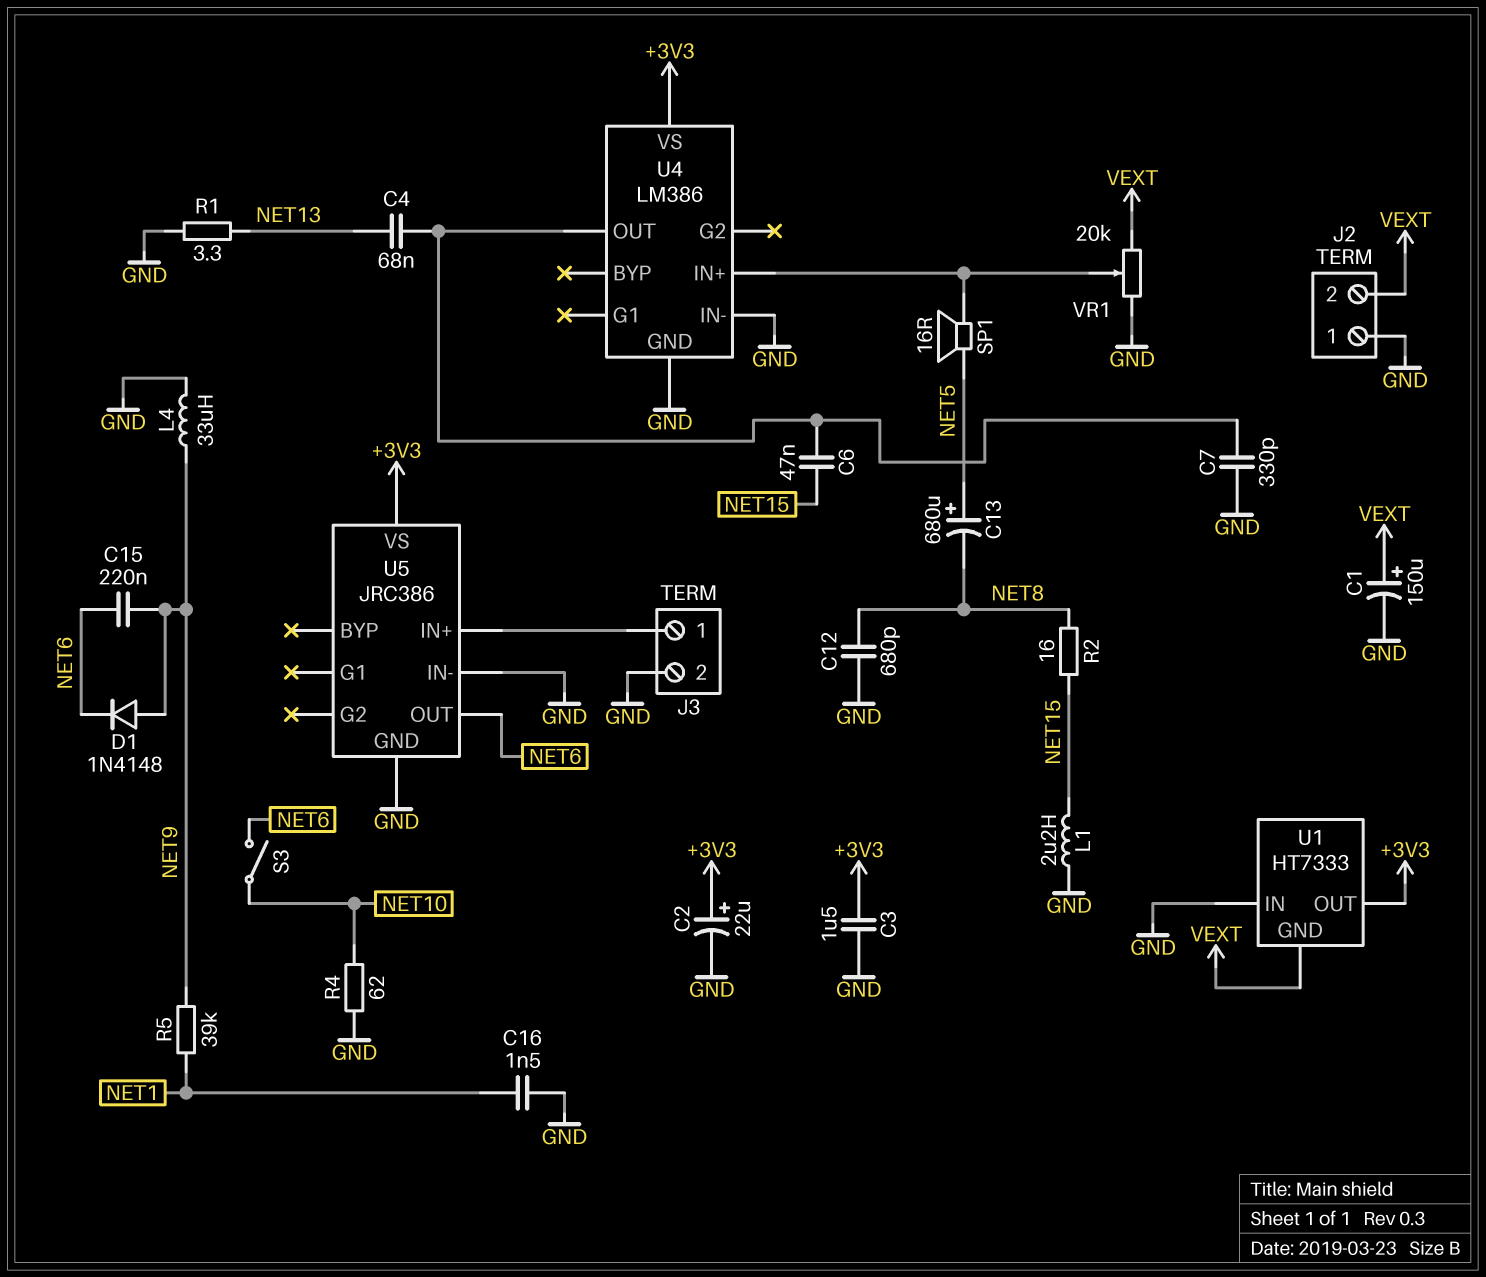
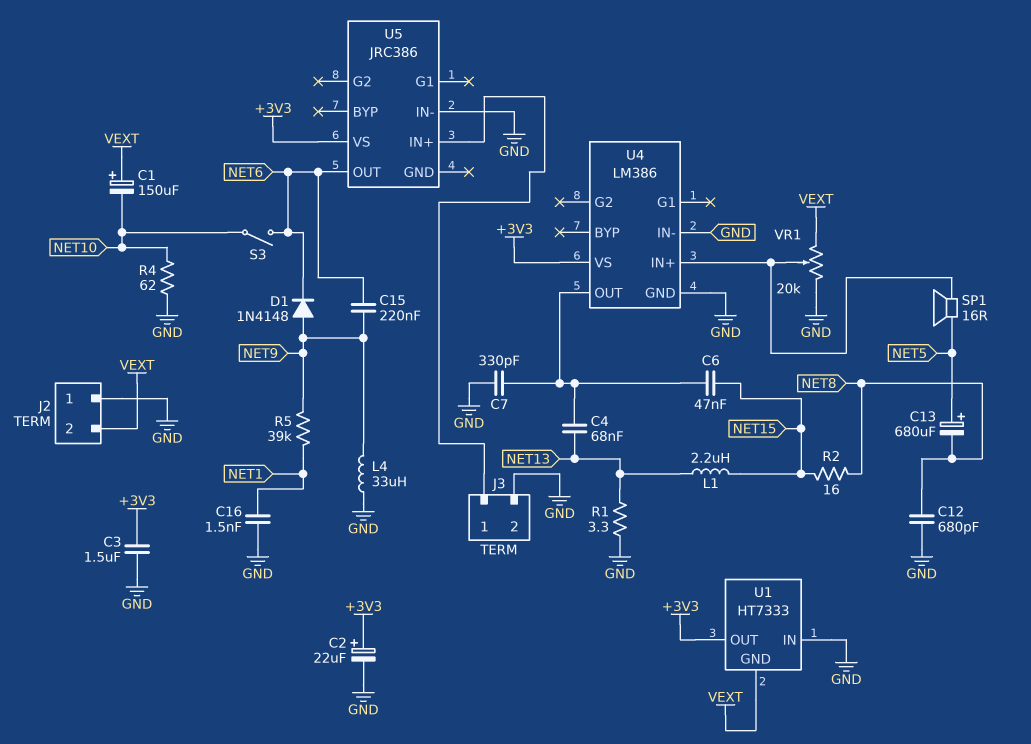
C1: 150uF (plus VEXT, minus GND) -> 150uF (plus VEXT, minus NET10)
L1: 2.2uH (GND, NET15) -> 2.2uH (NET13, NET15)
U5 pin GND: GND -> none

